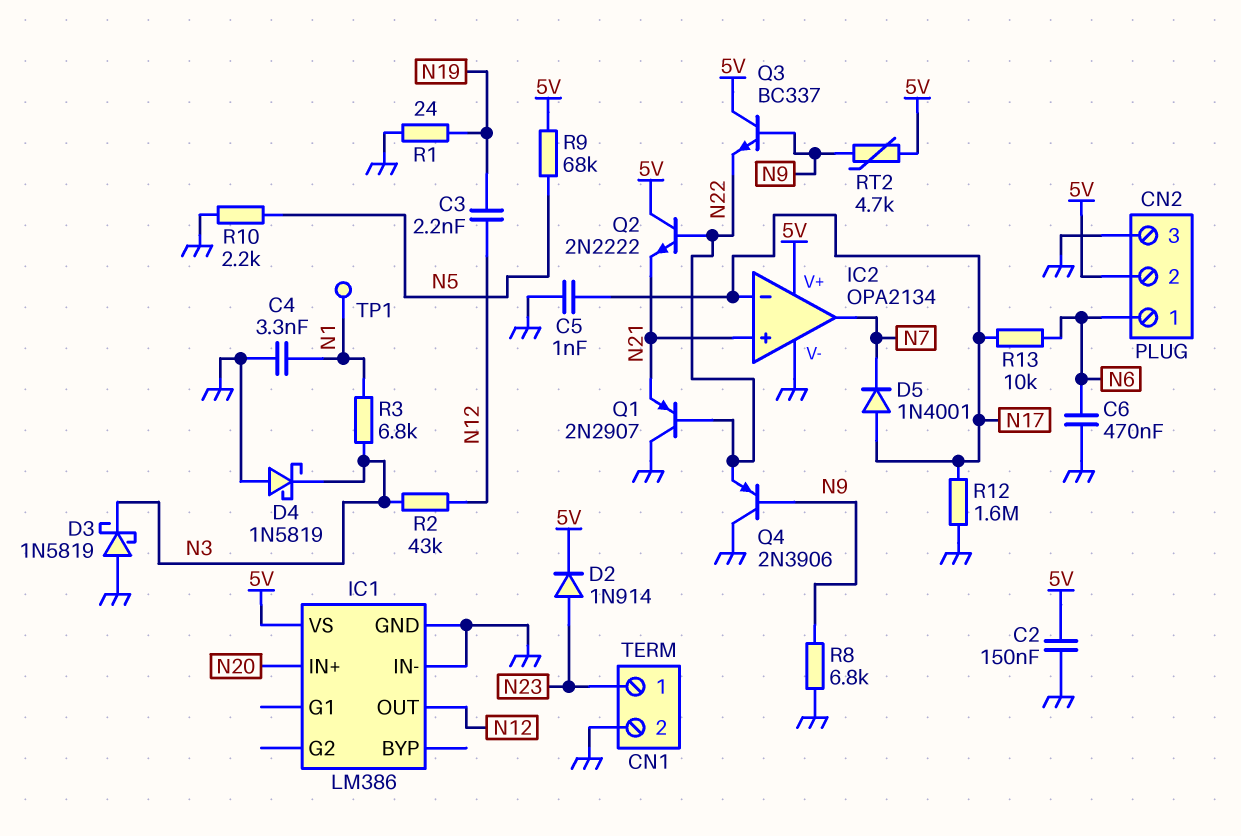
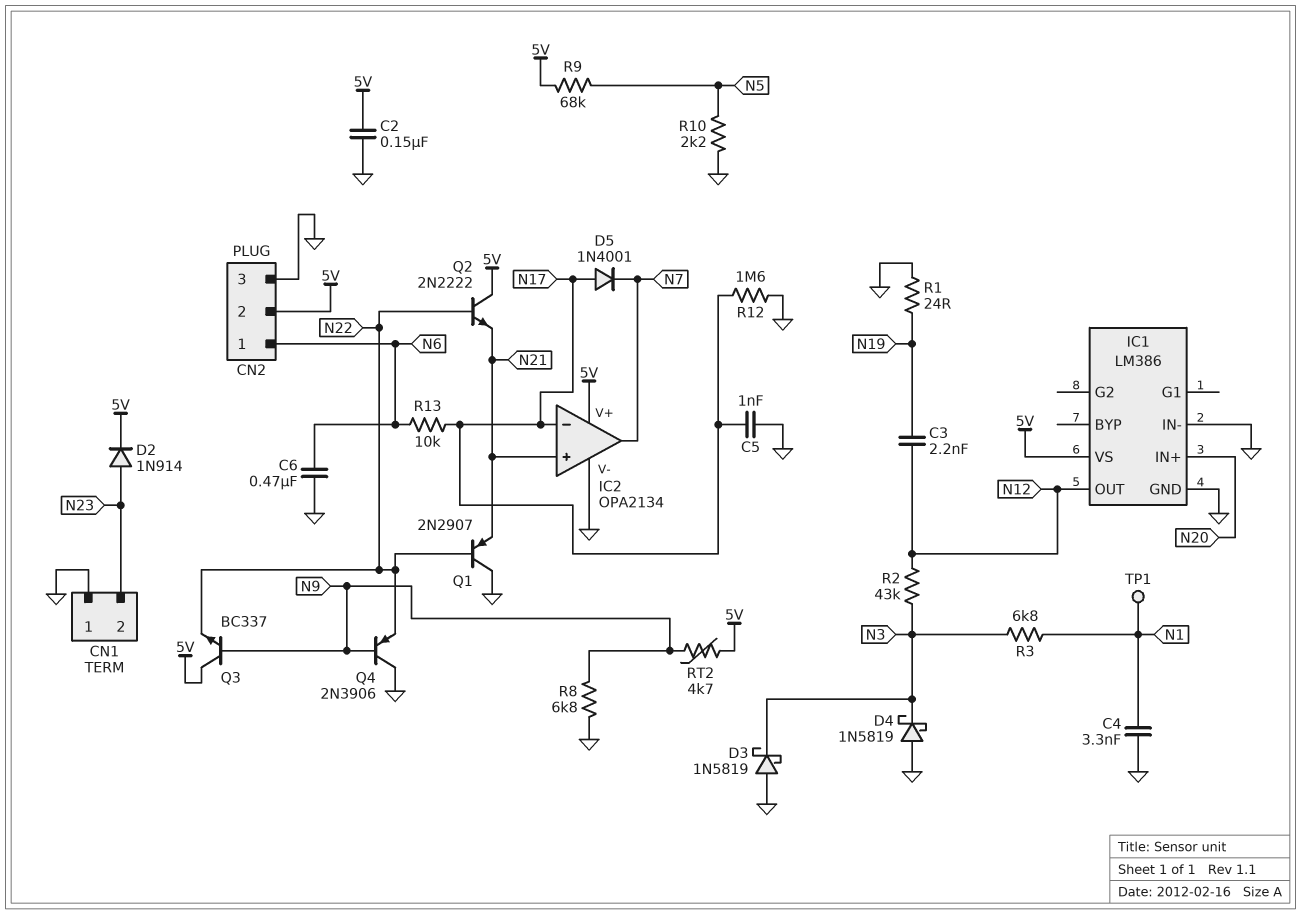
CN1 pin 1: N23 -> GND
CN1 pin 2: GND -> N23

